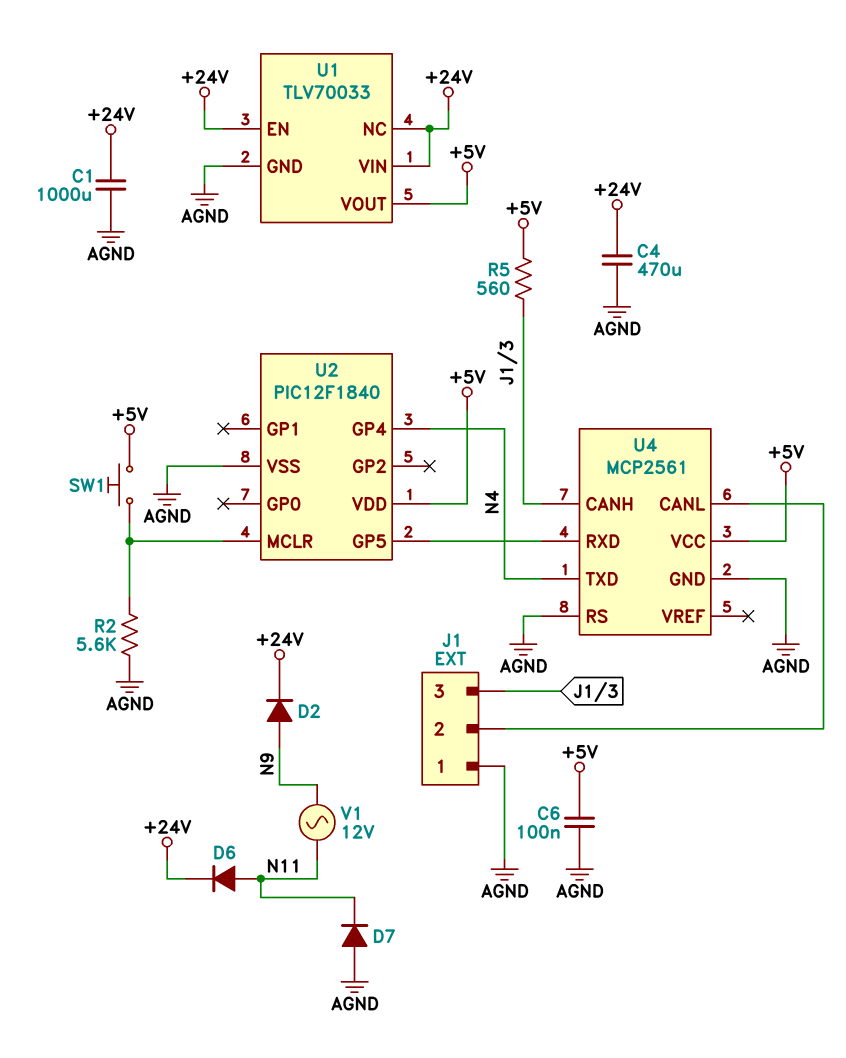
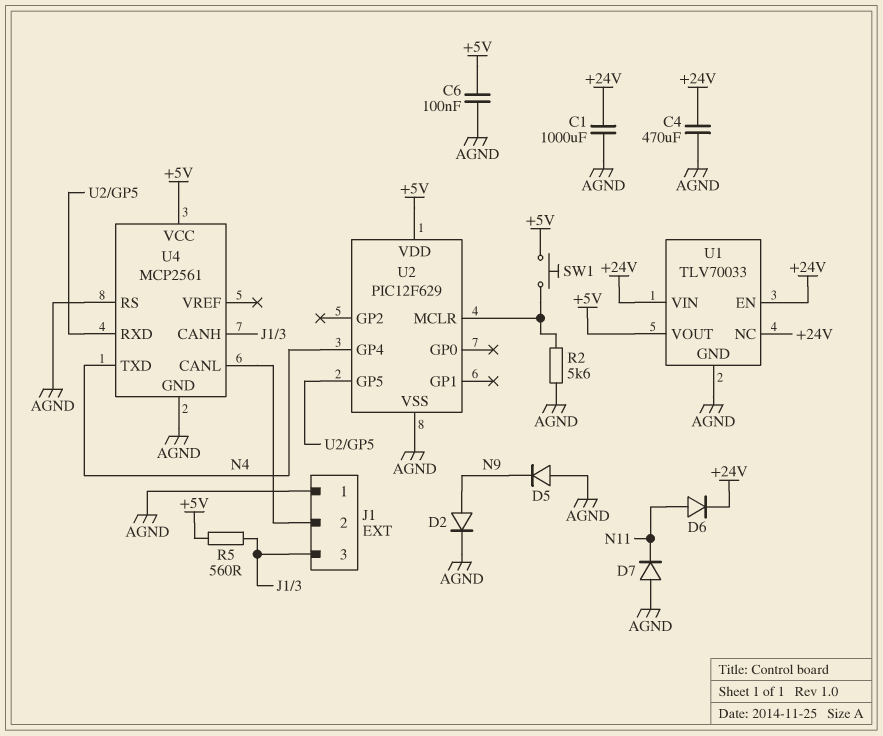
D2: diode (A N9, K +24V) -> diode (A N9, K AGND)
D5: none -> diode (A AGND, K N9)
U2: PIC12F1840 -> PIC12F629
V1: AC 12V (N9, N11) -> none

